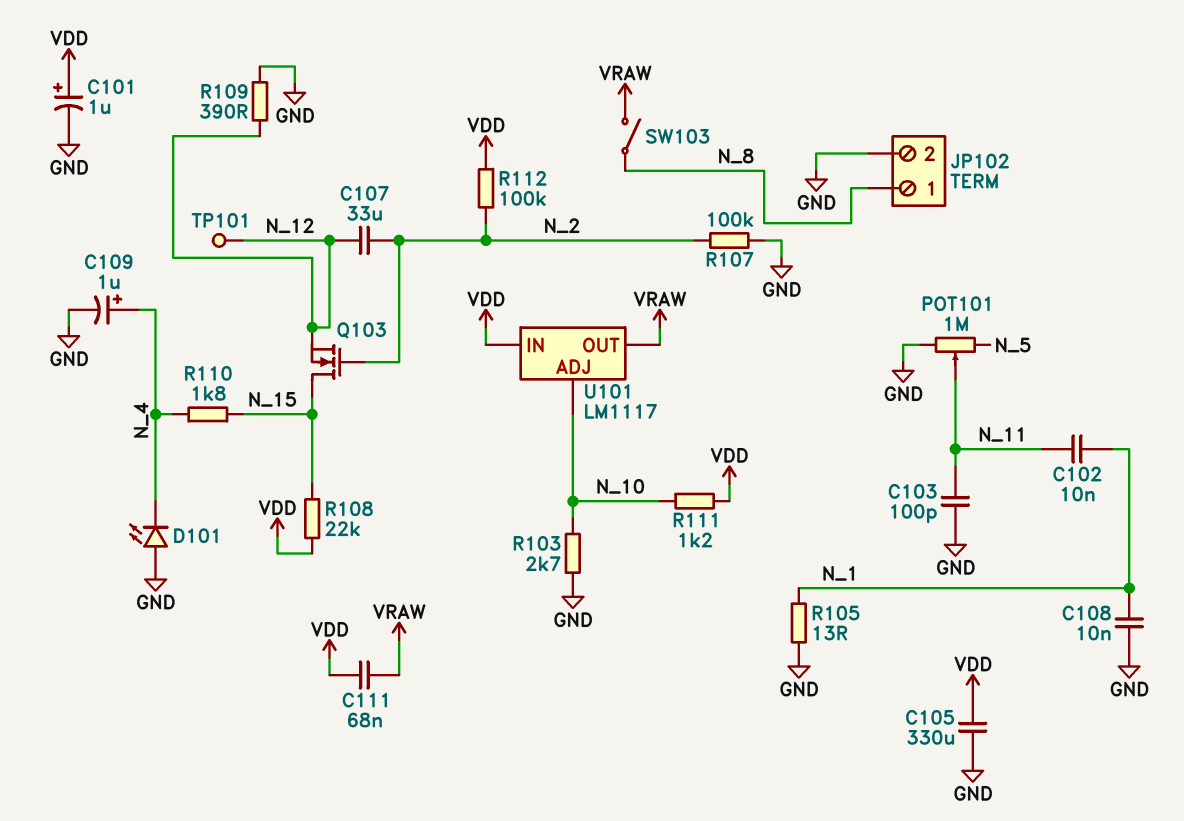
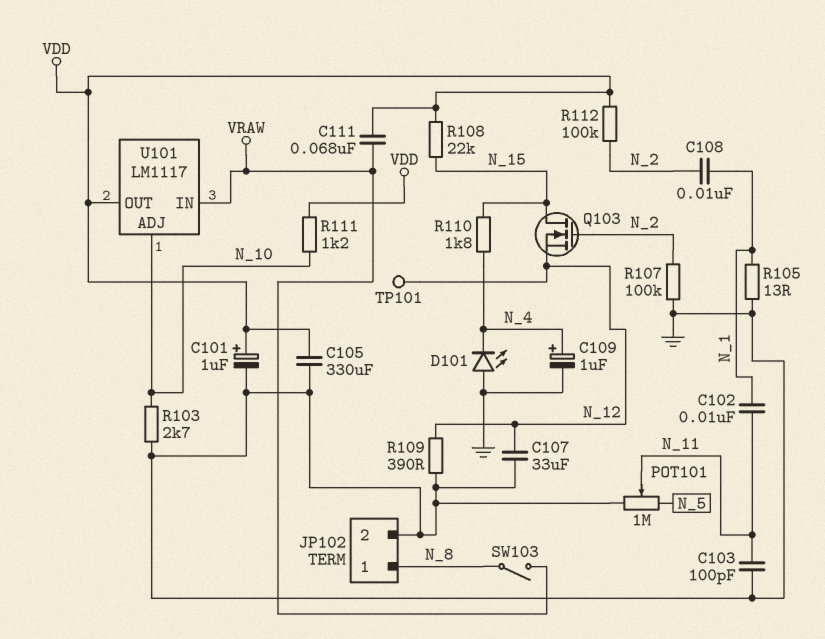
C107: 33uF (N_2, N_12) -> 33uF (GND, N_12)
C108: 10nF (GND, N_1) -> 10nF (N_1, N_2)
U101 pin IN: VDD -> VRAW
U101 pin OUT: VRAW -> VDD

